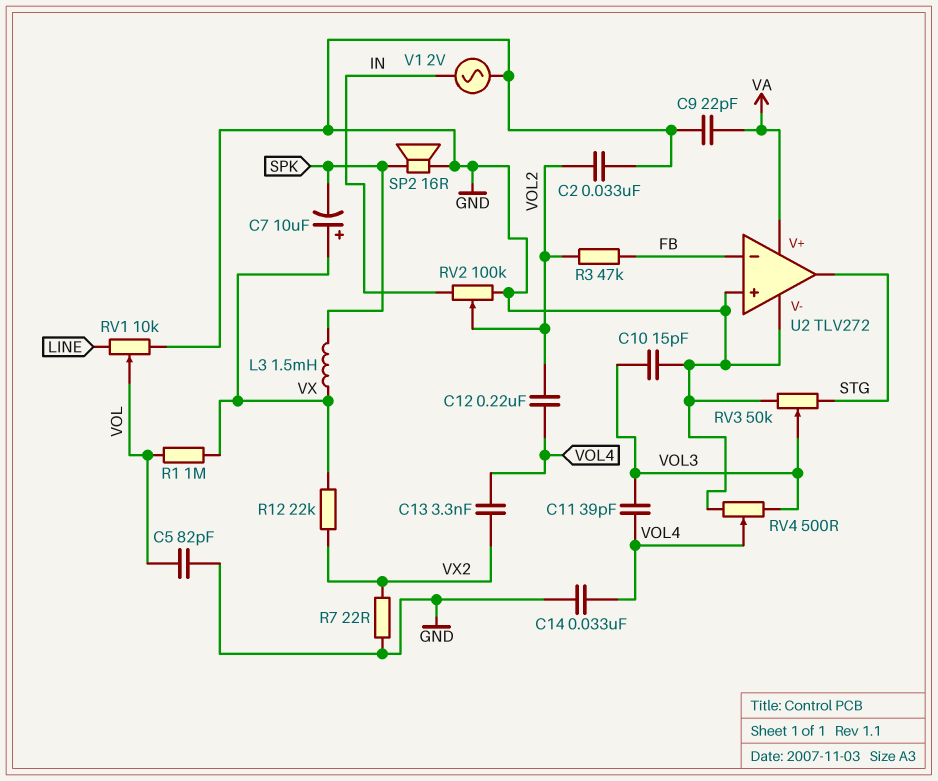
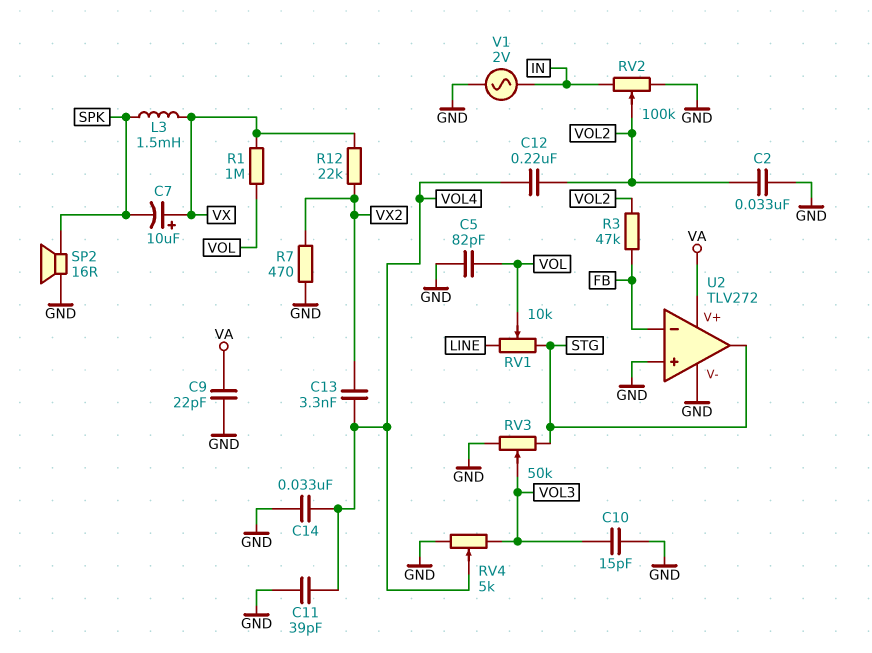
C11: 39pF (VOL3, VOL4) -> 39pF (GND, VOL4)
R7: 22 (GND, VX2) -> 470 (GND, VX2)
RV1: 10k (GND, LINE, wiper VOL) -> 10k (LINE, STG, wiper VOL)
RV4: 500 (GND, VOL3, wiper VOL4) -> 5k (GND, VOL3, wiper VOL4)

